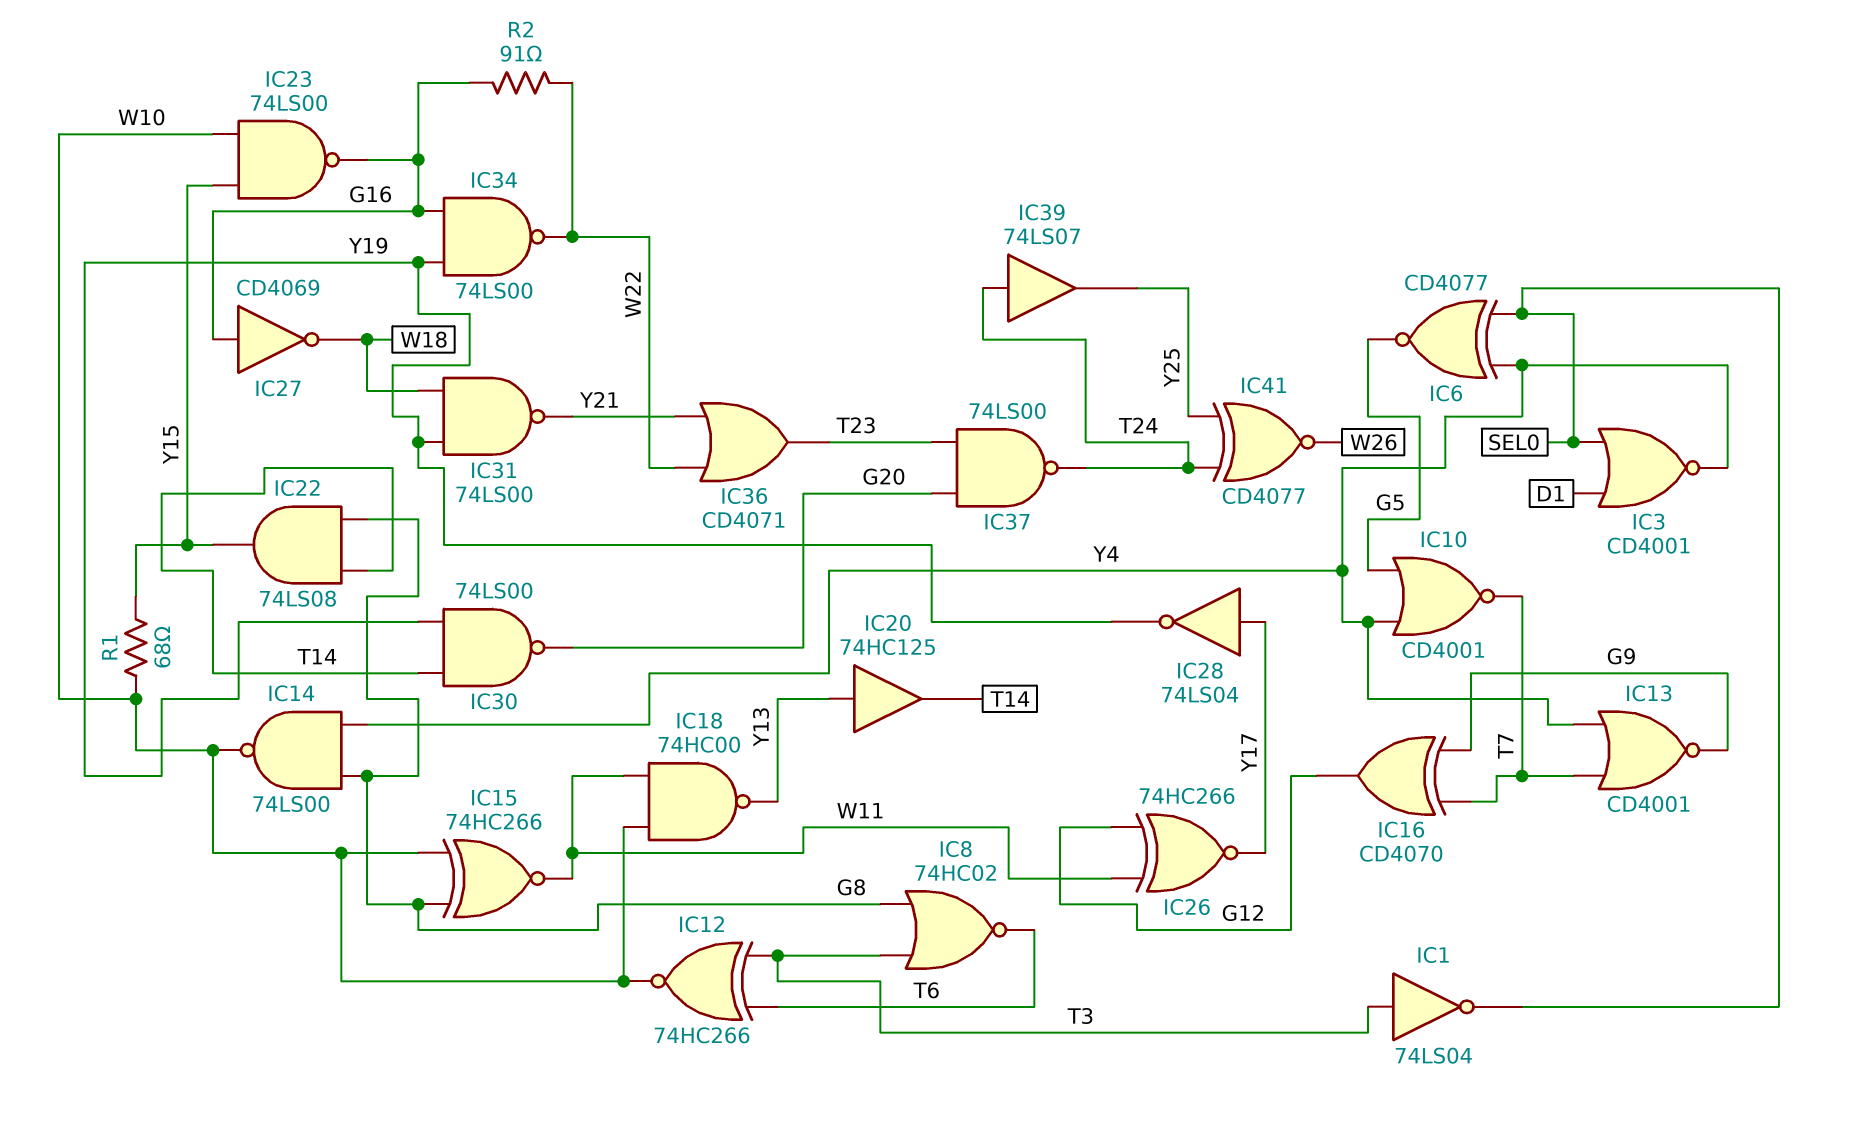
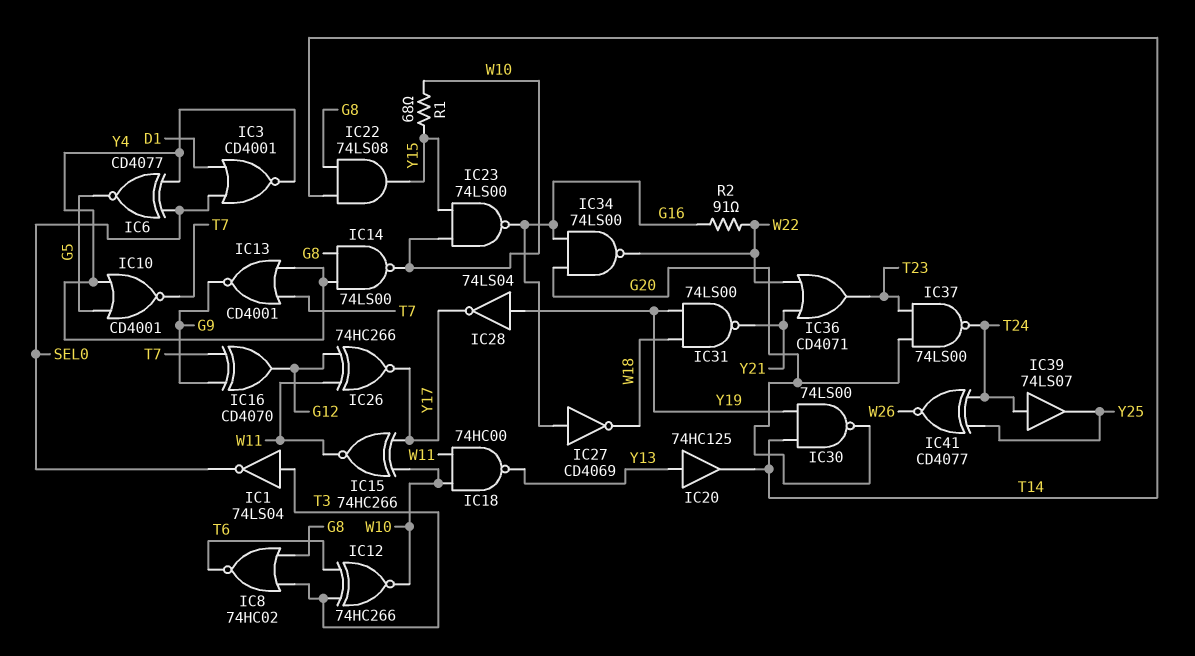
IC15: XNOR 74HC266 (in G8, in W10, out W11) -> XNOR 74HC266 (in W10, in Y17, out W11)
IC28: NOT 74LS04 (in Y17, out Y19) -> NOT 74LS04 (in Y19, out Y17)
IC34: NAND 74LS00 (in G16, in Y19, out W22) -> NAND 74LS00 (in G16, in G20, out W22)

